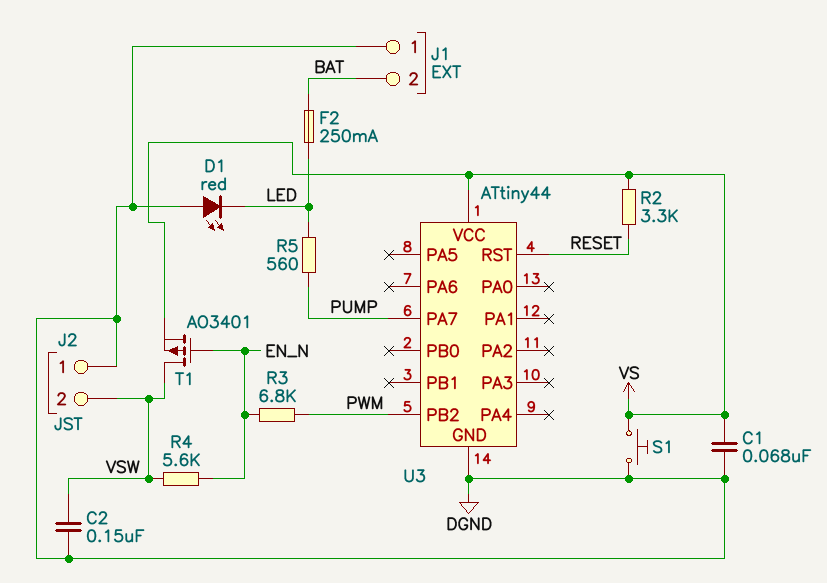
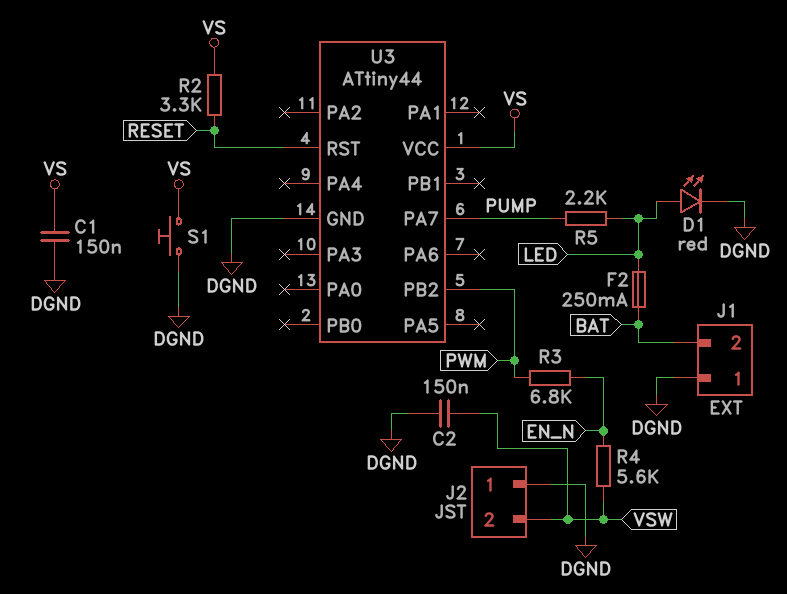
C1: 68nF (DGND, VS) -> 150nF (DGND, VS)
D1: LED red (A DGND, K LED) -> LED red (A LED, K DGND)
R5: 560 (LED, PUMP) -> 2.2k (LED, PUMP)
T1: PMOS AO3401 (G EN_N, D VSW, S VS) -> none

